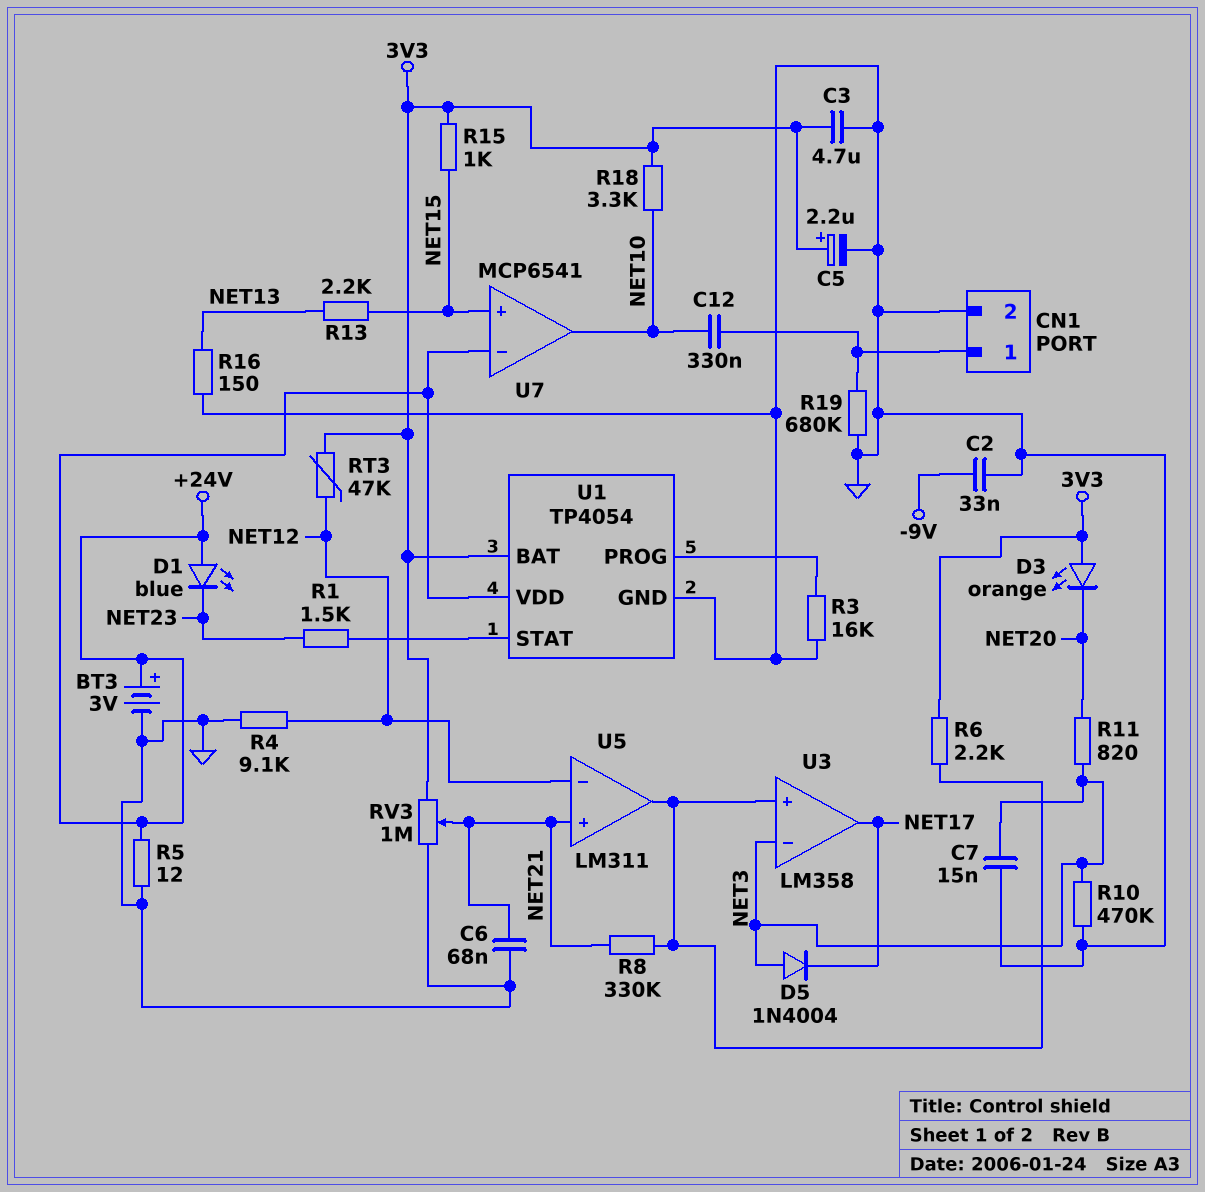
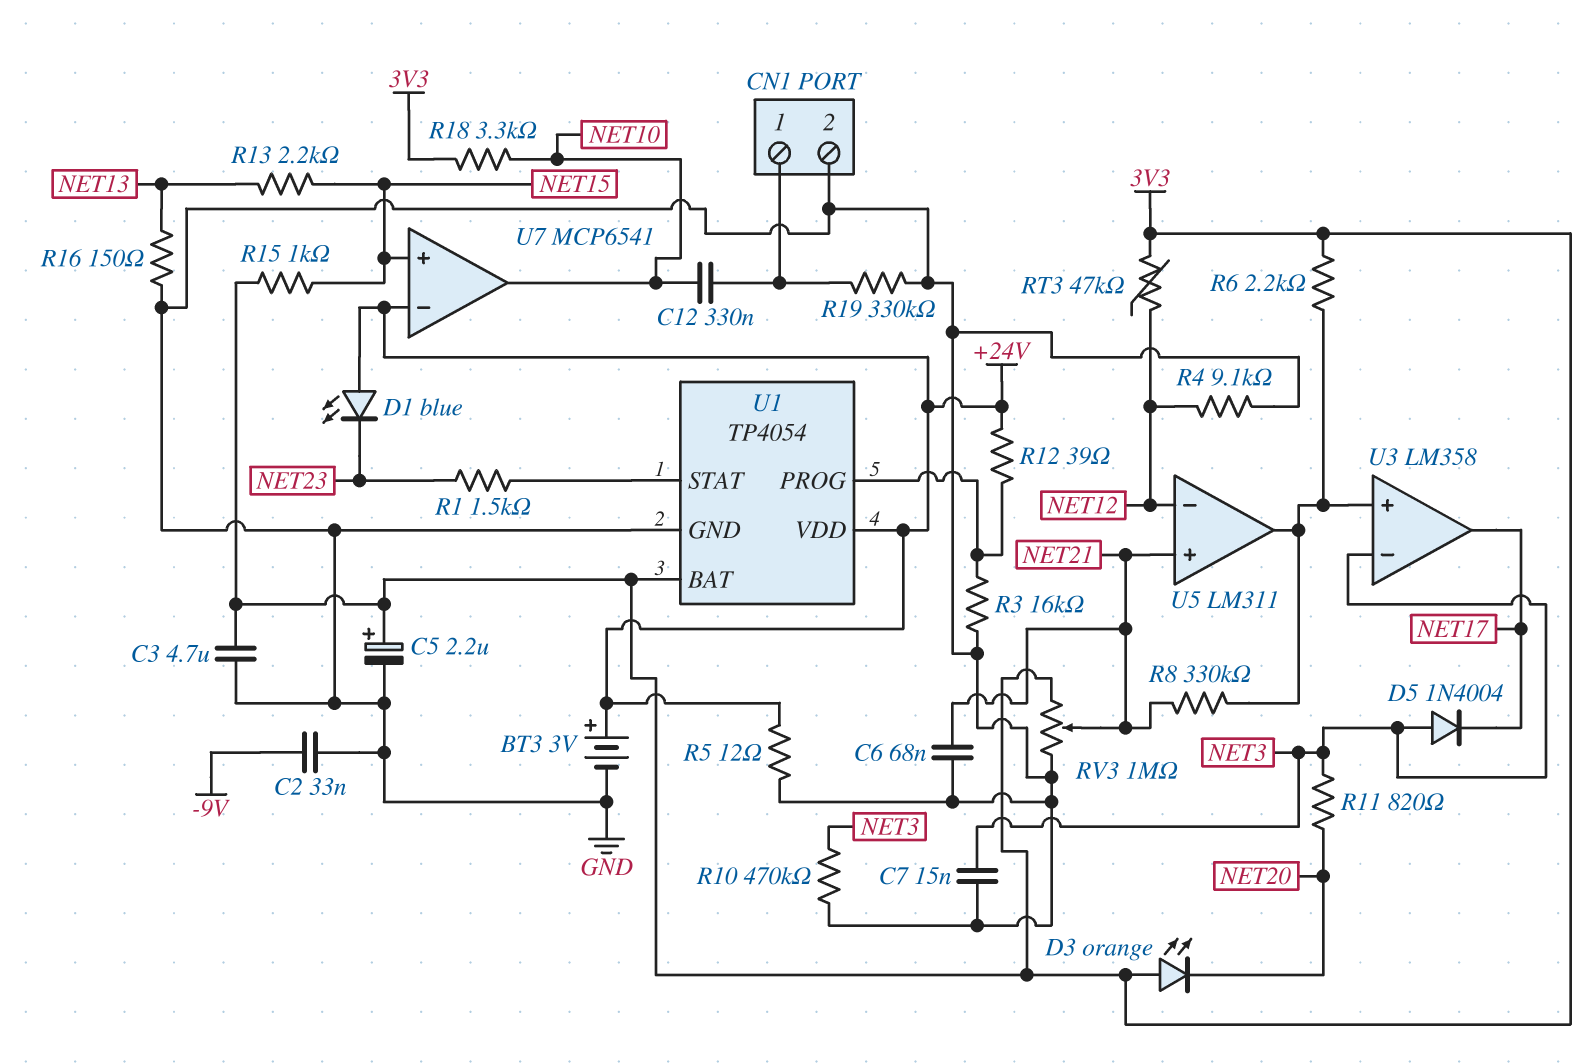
R12: none -> 39 (+24V, U1/PROG)
R19: 680k (CN1/1, GND) -> 330k (CN1/1, GND)

